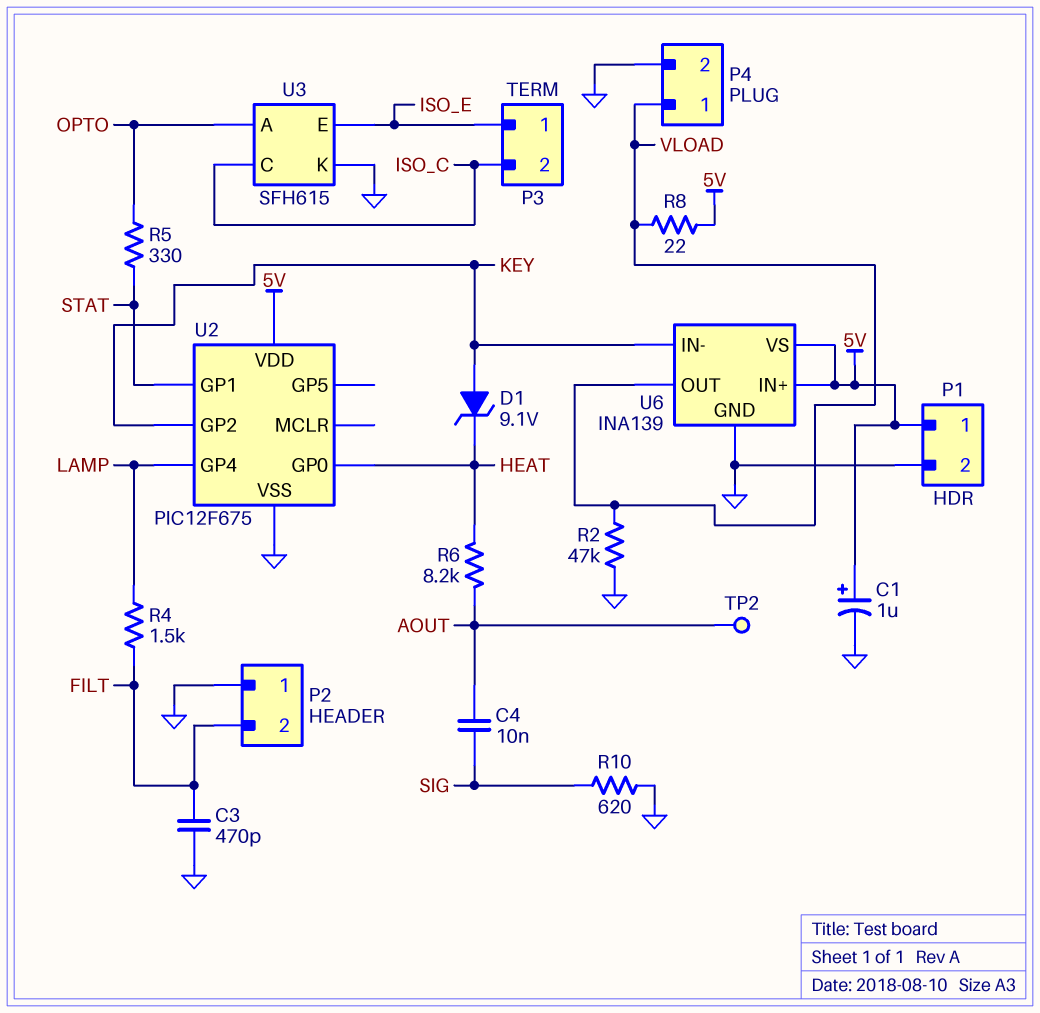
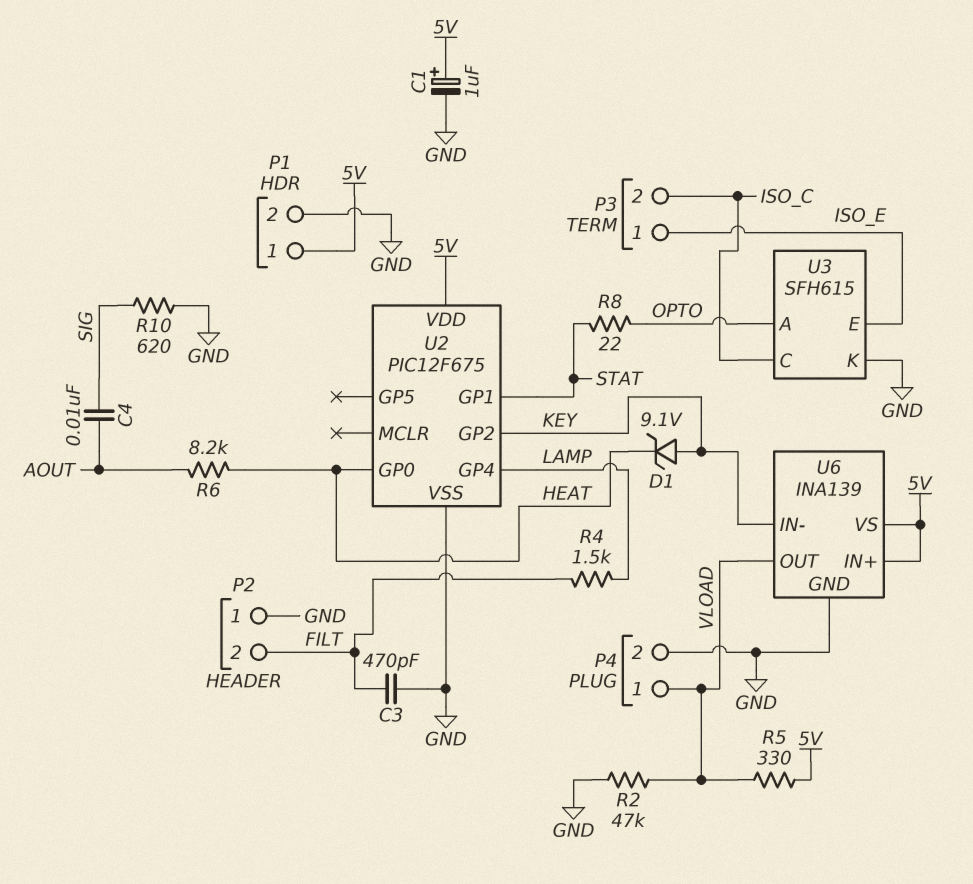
R5: 330 (OPTO, STAT) -> 330 (5V, VLOAD)
R8: 22 (5V, VLOAD) -> 22 (OPTO, STAT)
TP2: test point (AOUT) -> none

